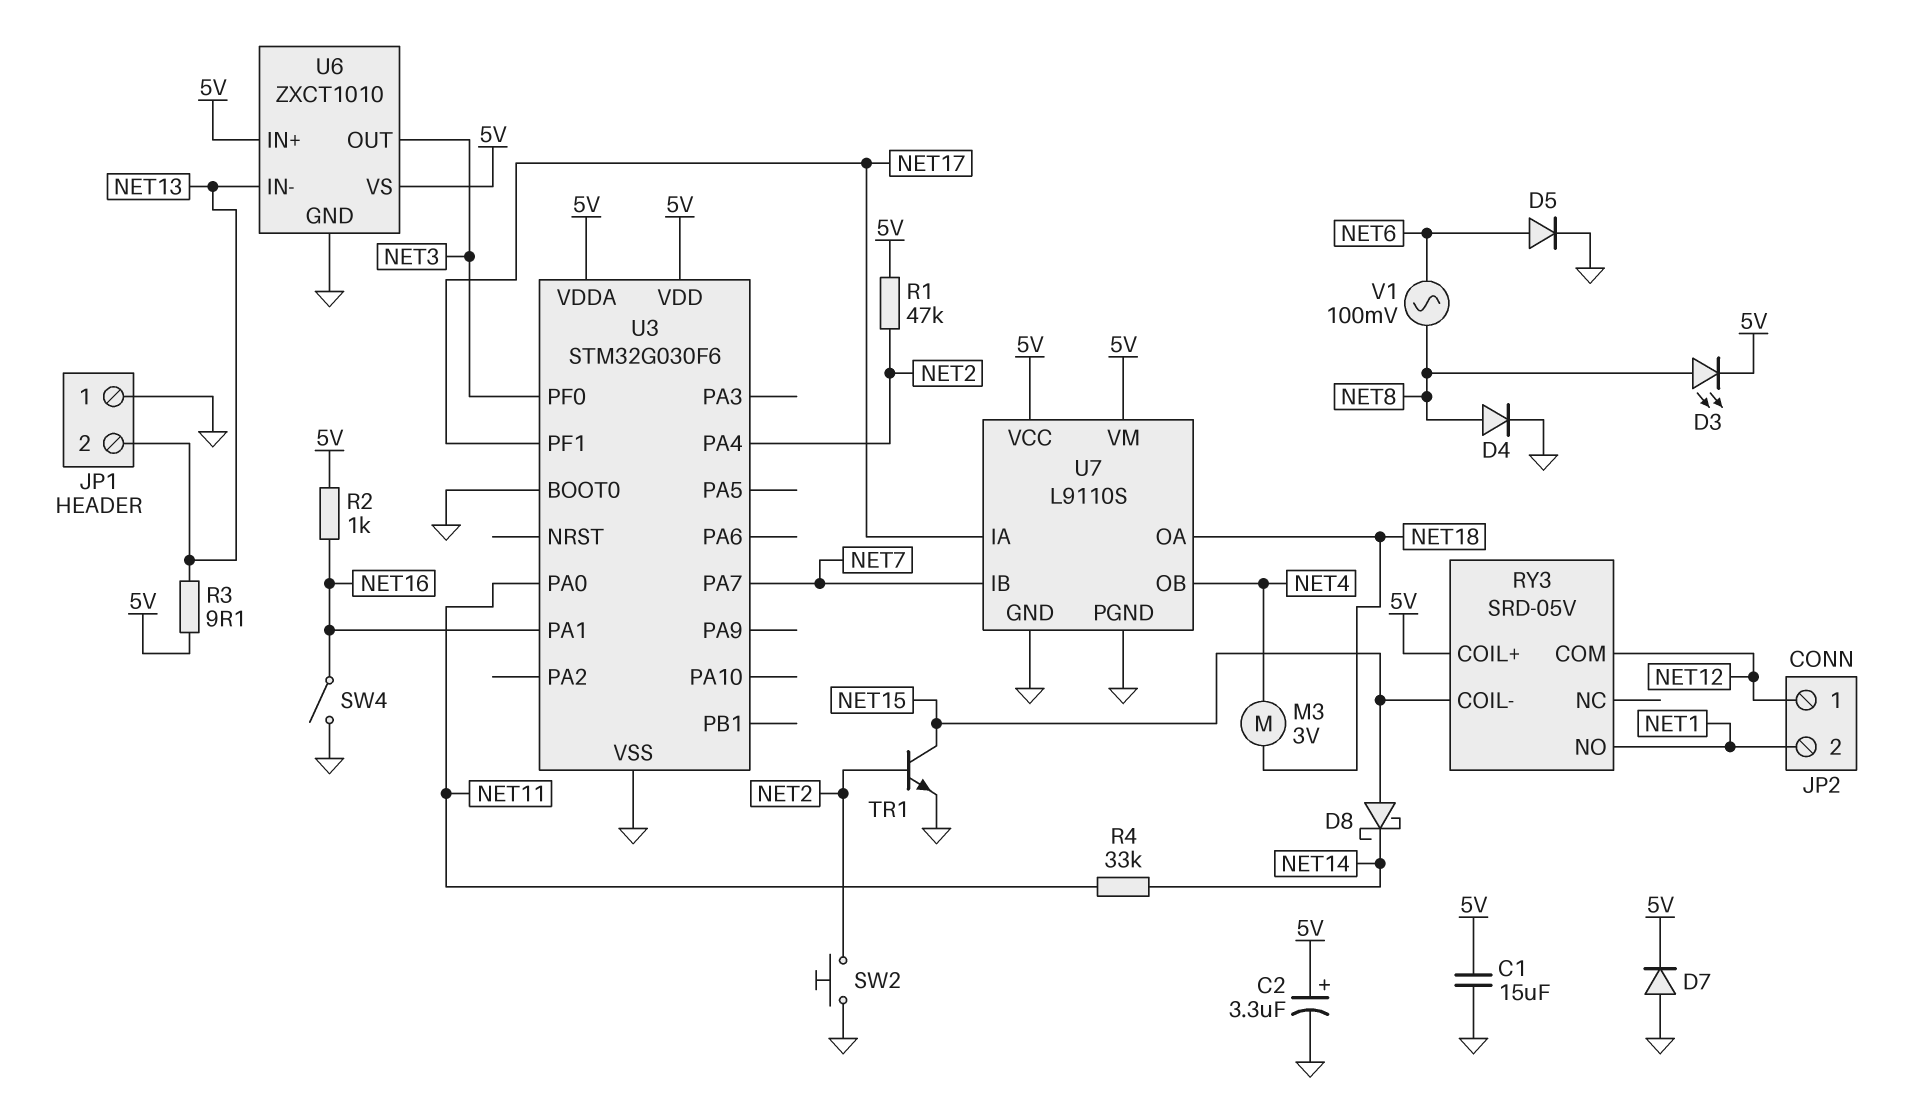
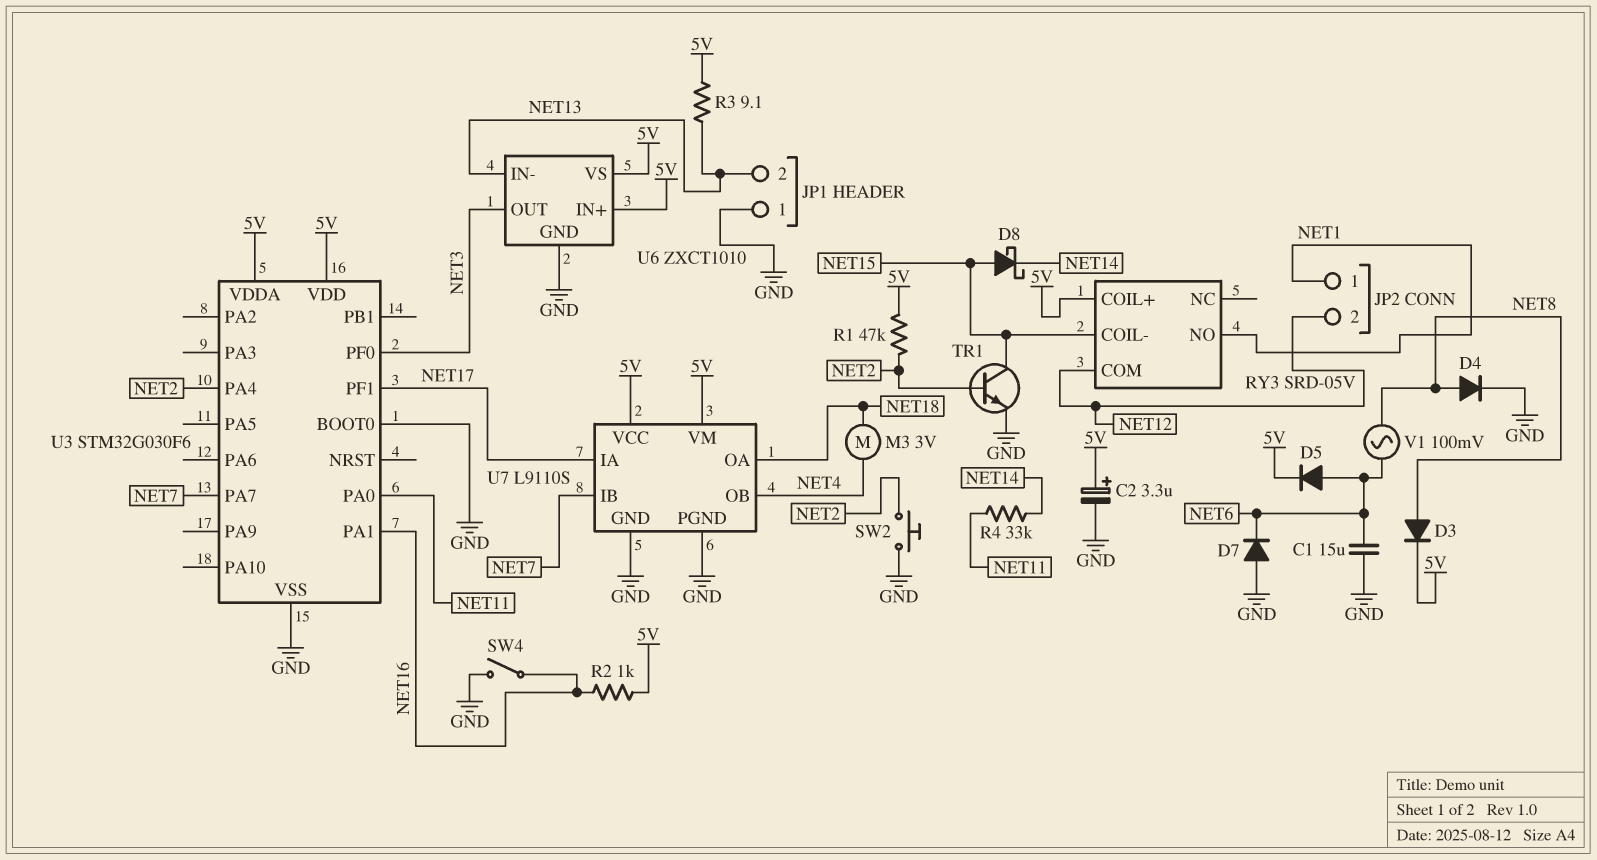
C1: 15uF (5V, GND) -> 15uF (GND, NET6)
D3: LED (A NET8, K 5V) -> diode (A NET8, K 5V)
D5: diode (A NET6, K GND) -> diode (A NET6, K 5V)
D7: diode (A GND, K 5V) -> diode (A GND, K NET6)
JP2 pin 1: NET12 -> NET1
JP2 pin 2: NET1 -> NET12

